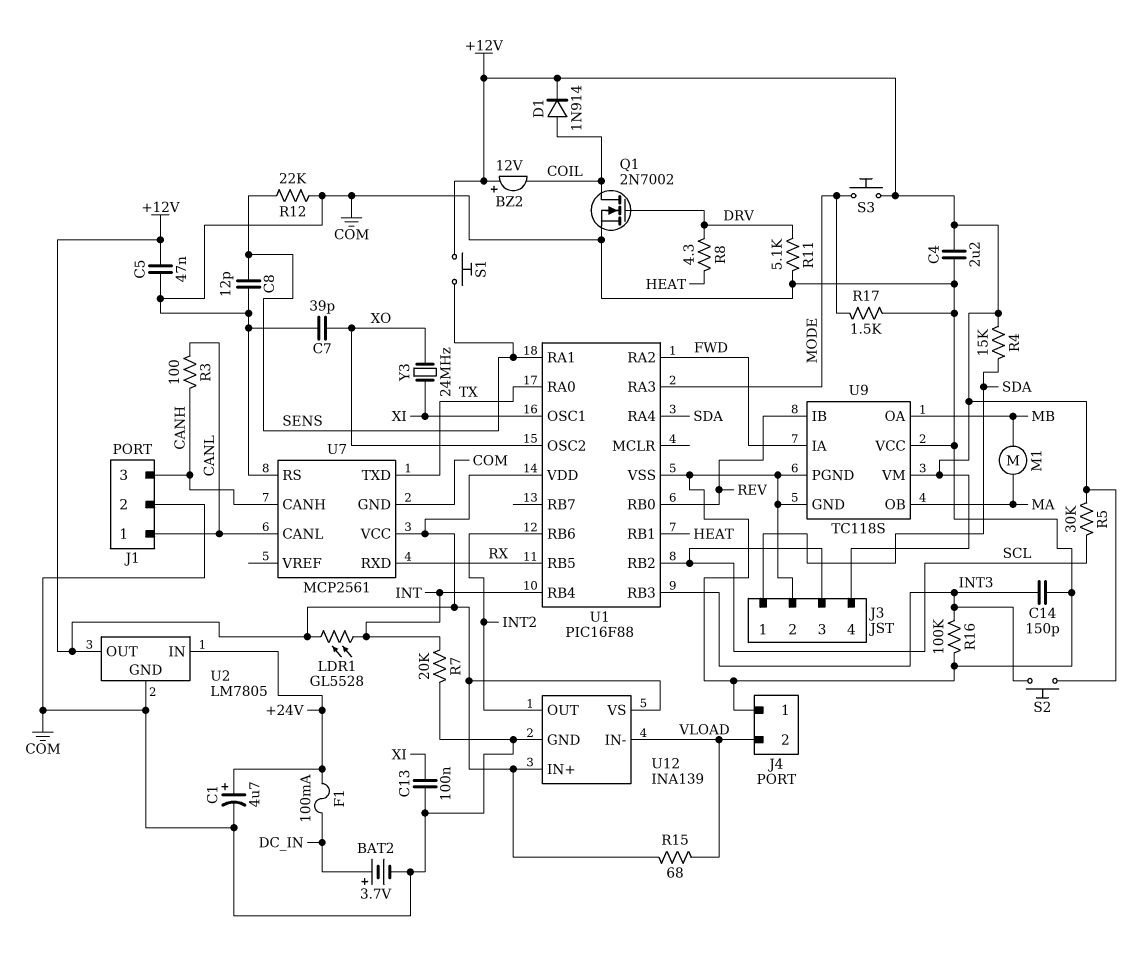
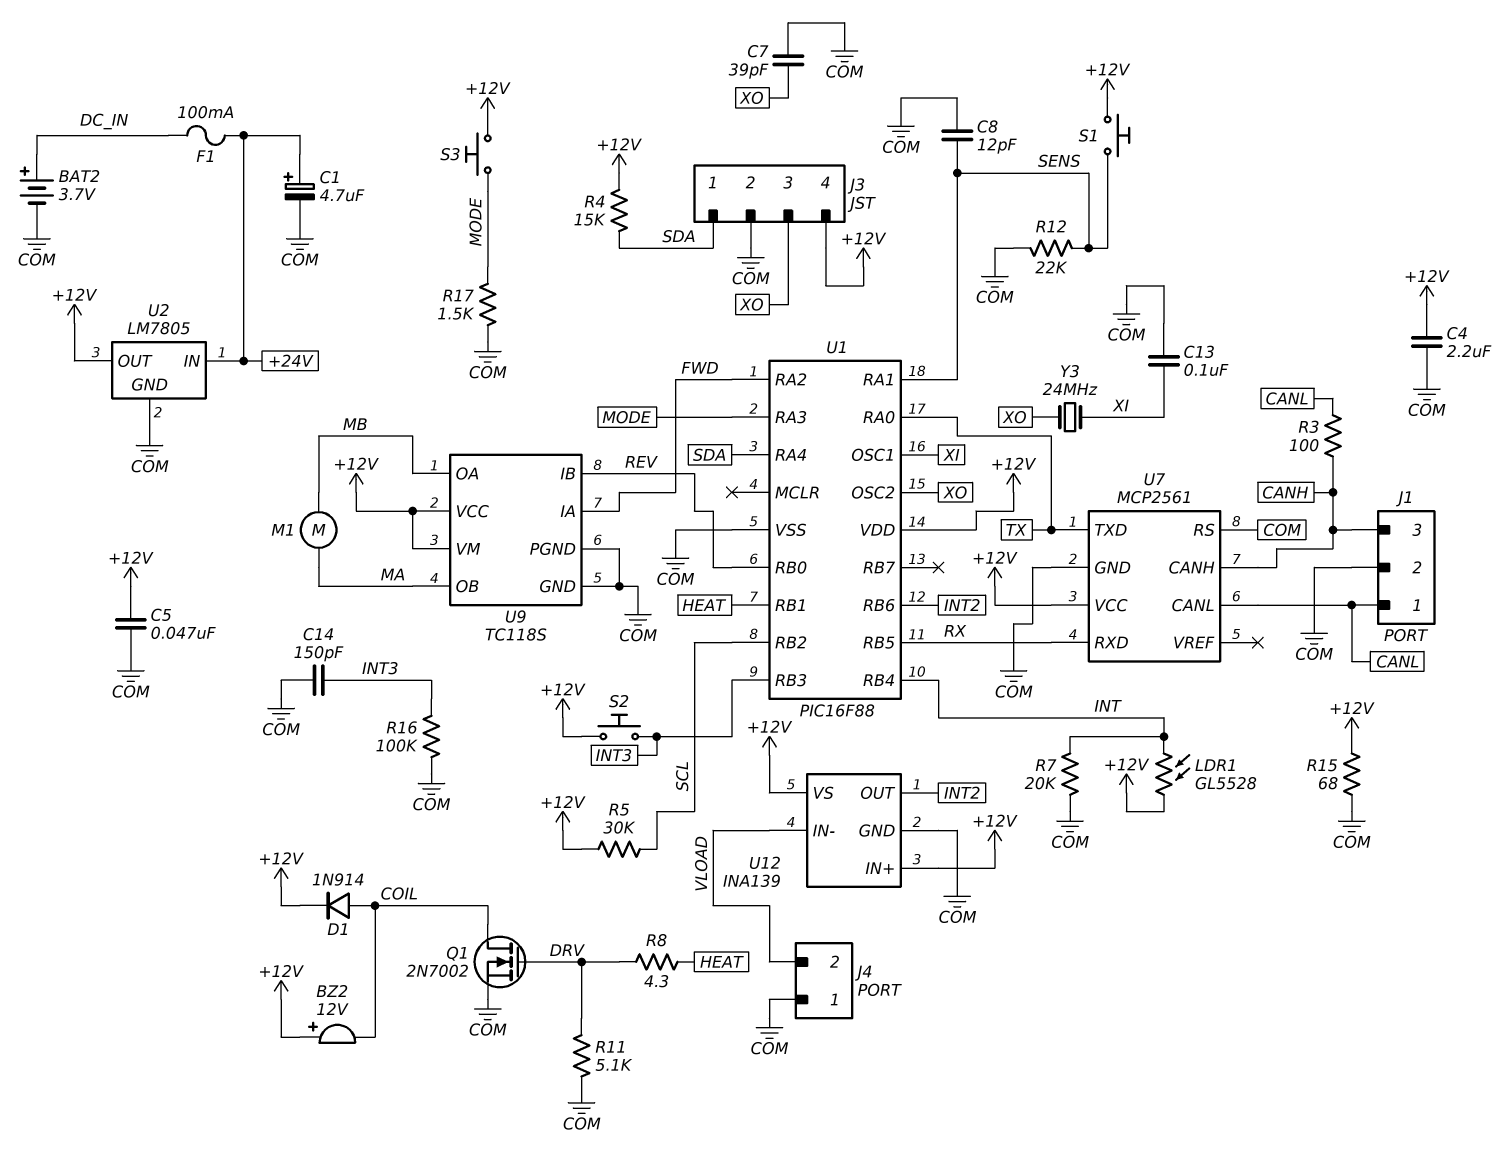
J3 pin 3: SCL -> XO
R15: 68 (+12V, VLOAD) -> 68 (+12V, COM)
U9 pin VCC: COM -> +12V

